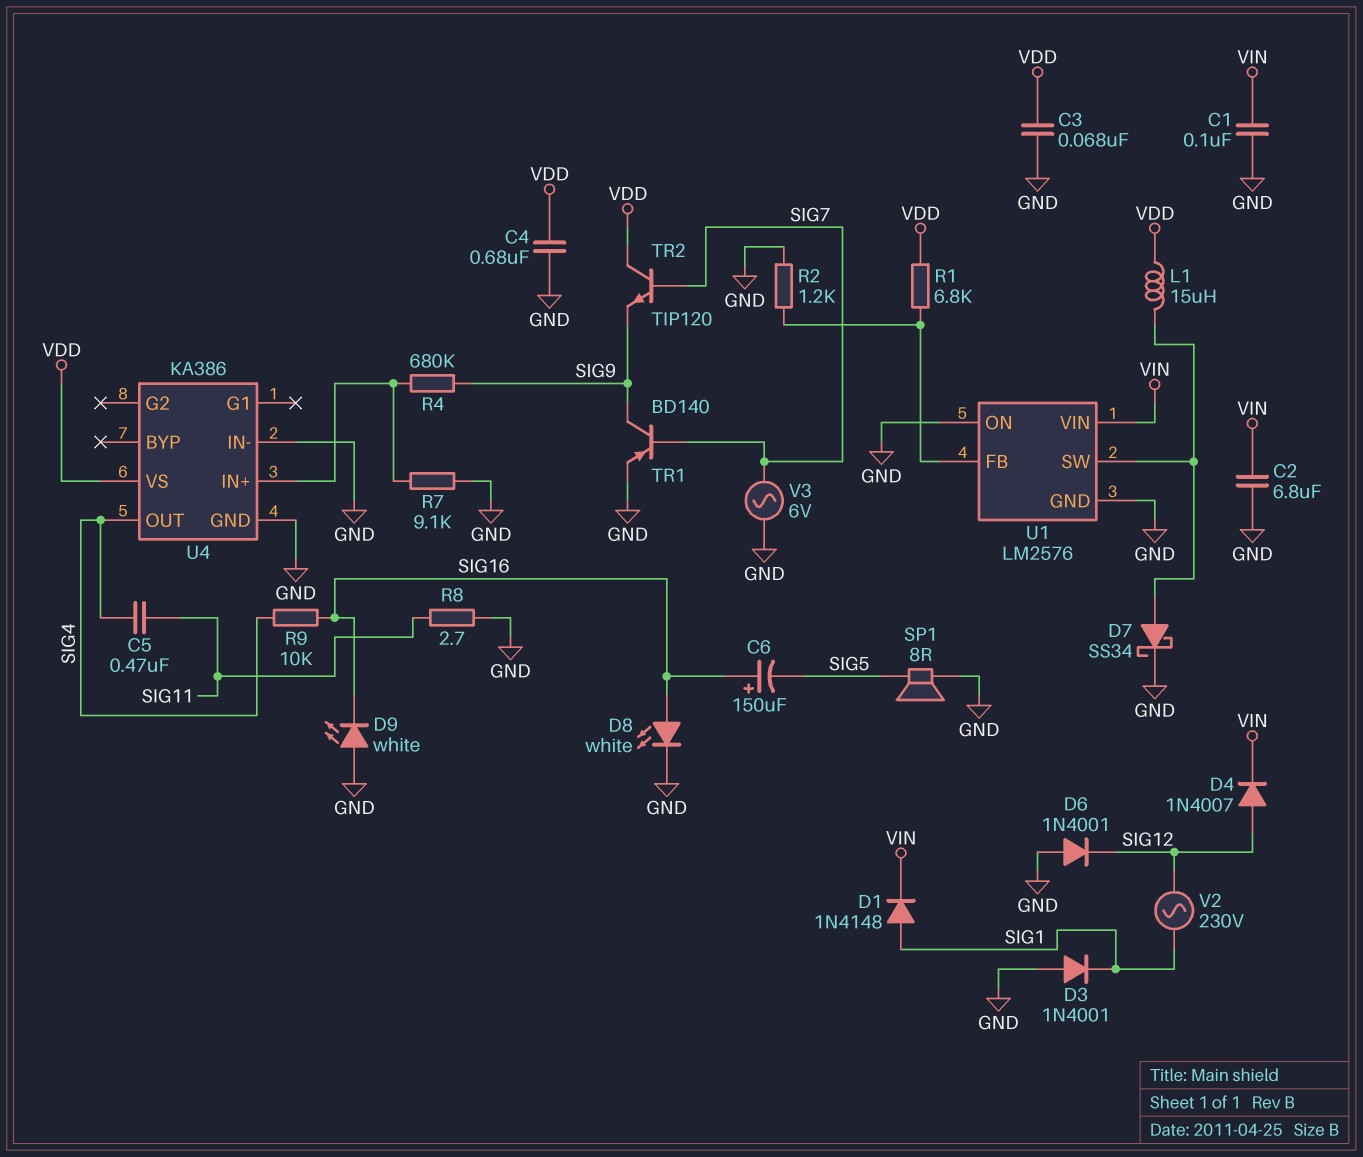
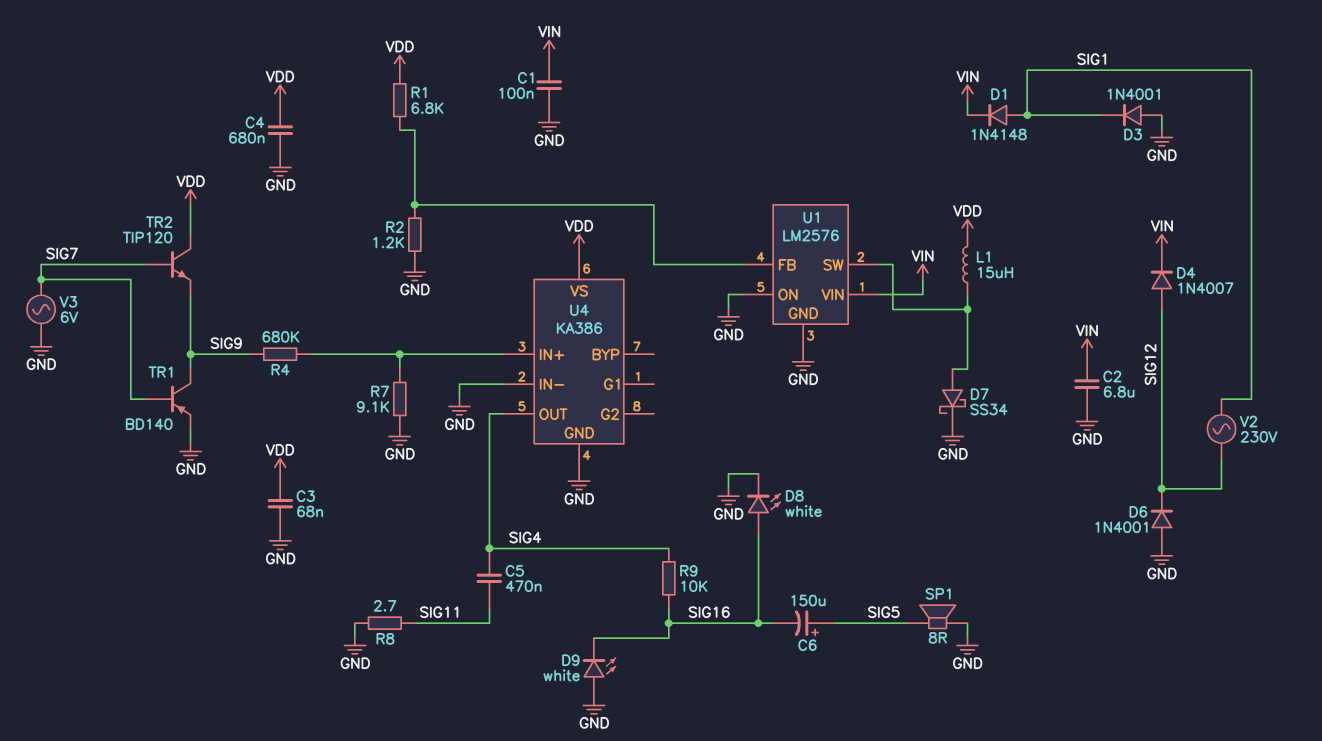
C6: 150uF (plus SIG16, minus SIG5) -> 150uF (plus SIG5, minus SIG16)

